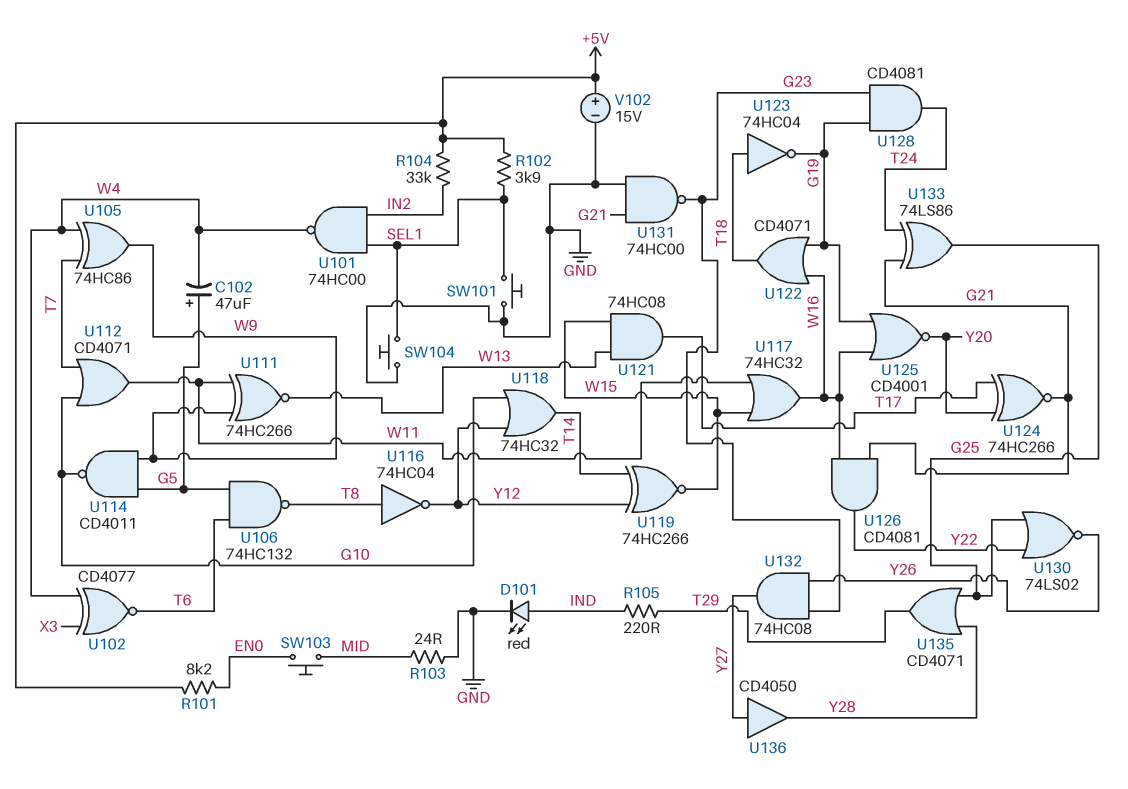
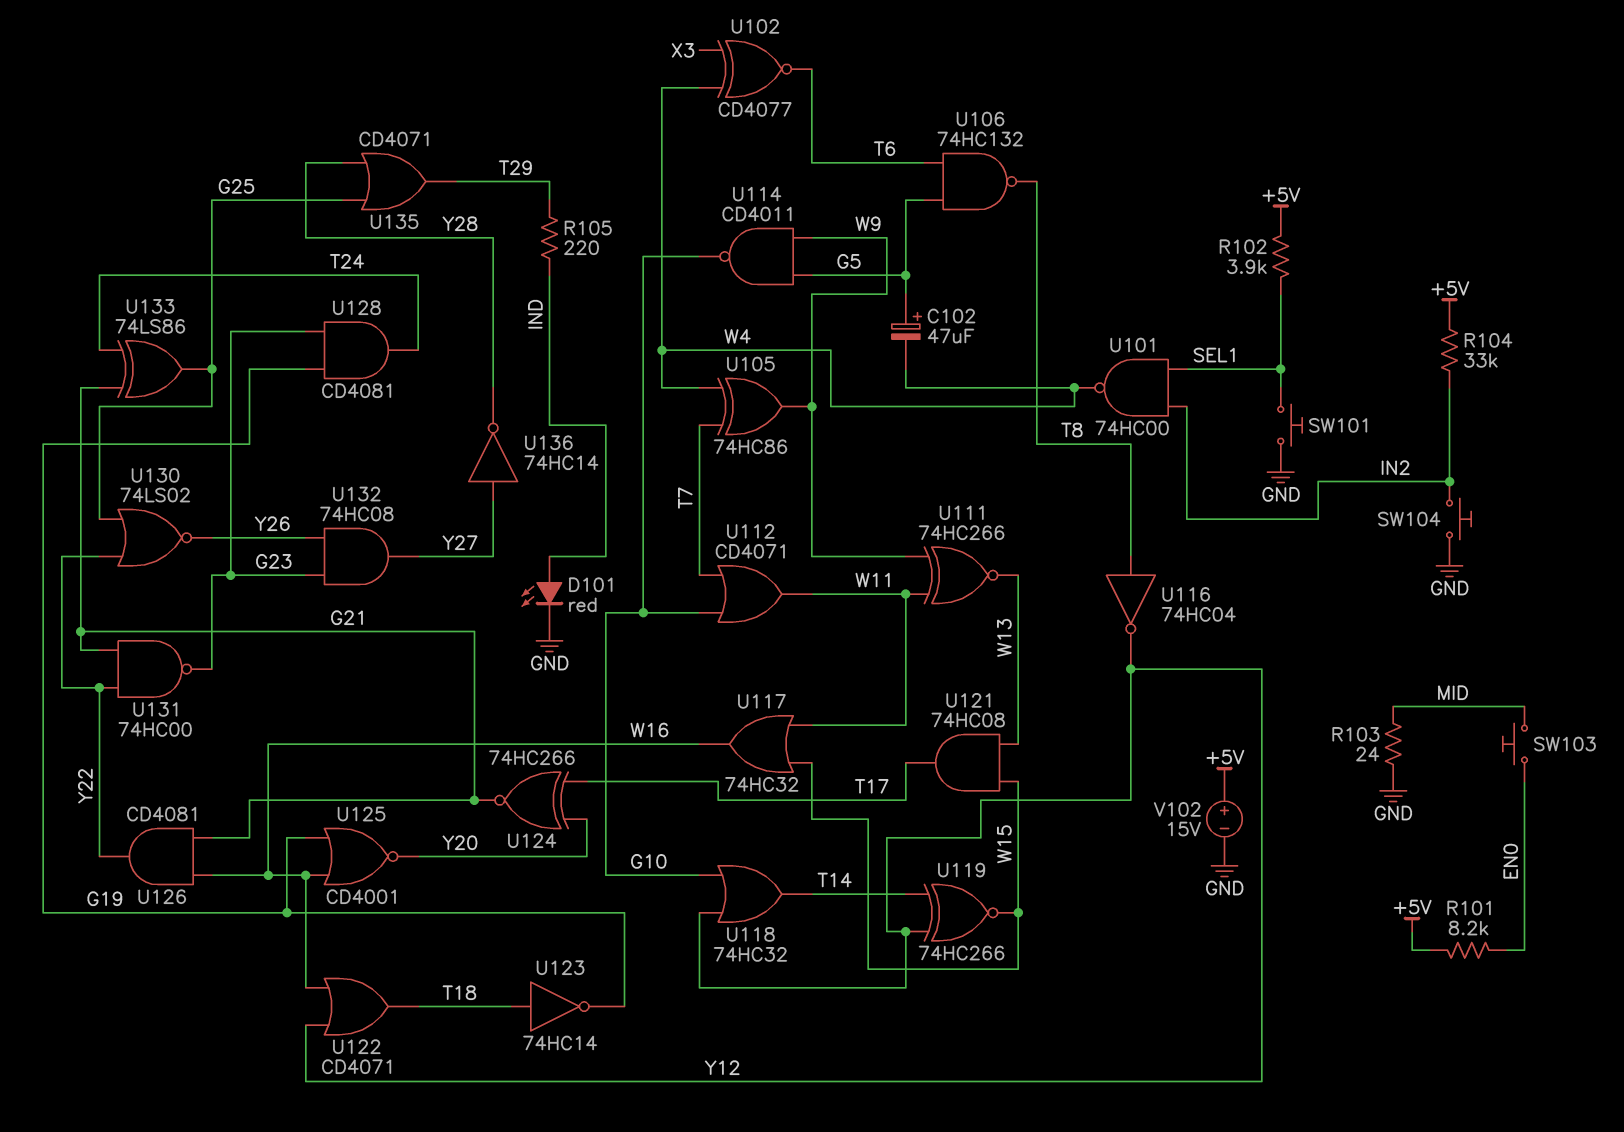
SW104: button (GND, SEL1) -> button (GND, IN2)
U122: OR CD4071 (in G19, in W16, out T18) -> OR CD4071 (in W16, in Y12, out T18)
U123: NOT 74HC04 (in T18, out G19) -> NOT 74HC14 (in T18, out G19)
U131: NAND 74HC00 (in G21, in GND, out G23) -> NAND 74HC00 (in G21, in Y22, out G23)
U136: buffer CD4050 (in Y27, out Y28) -> NOT 74HC14 (in Y27, out Y28)

